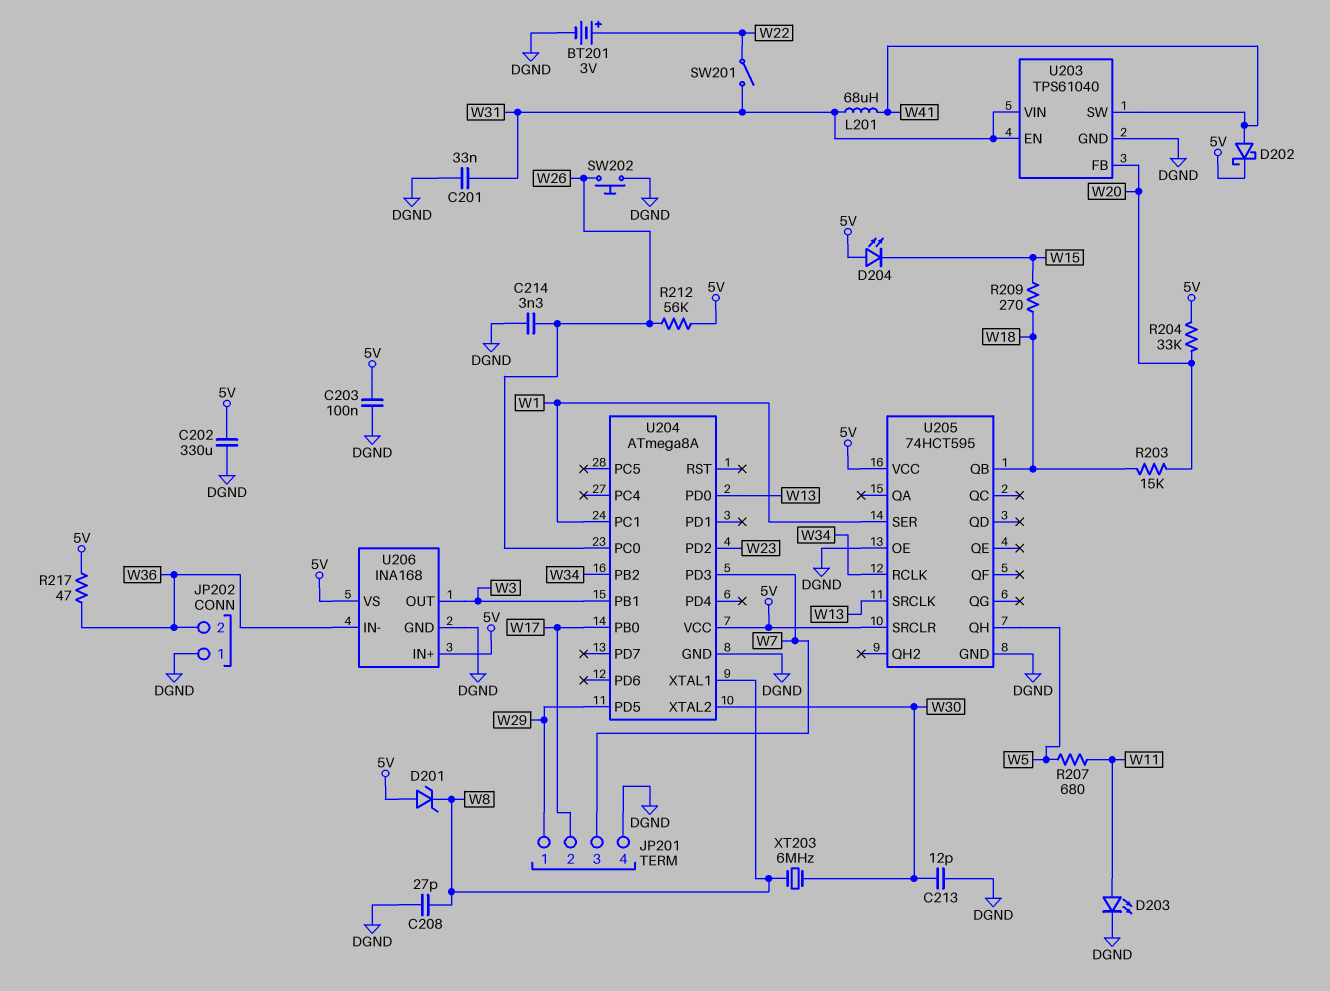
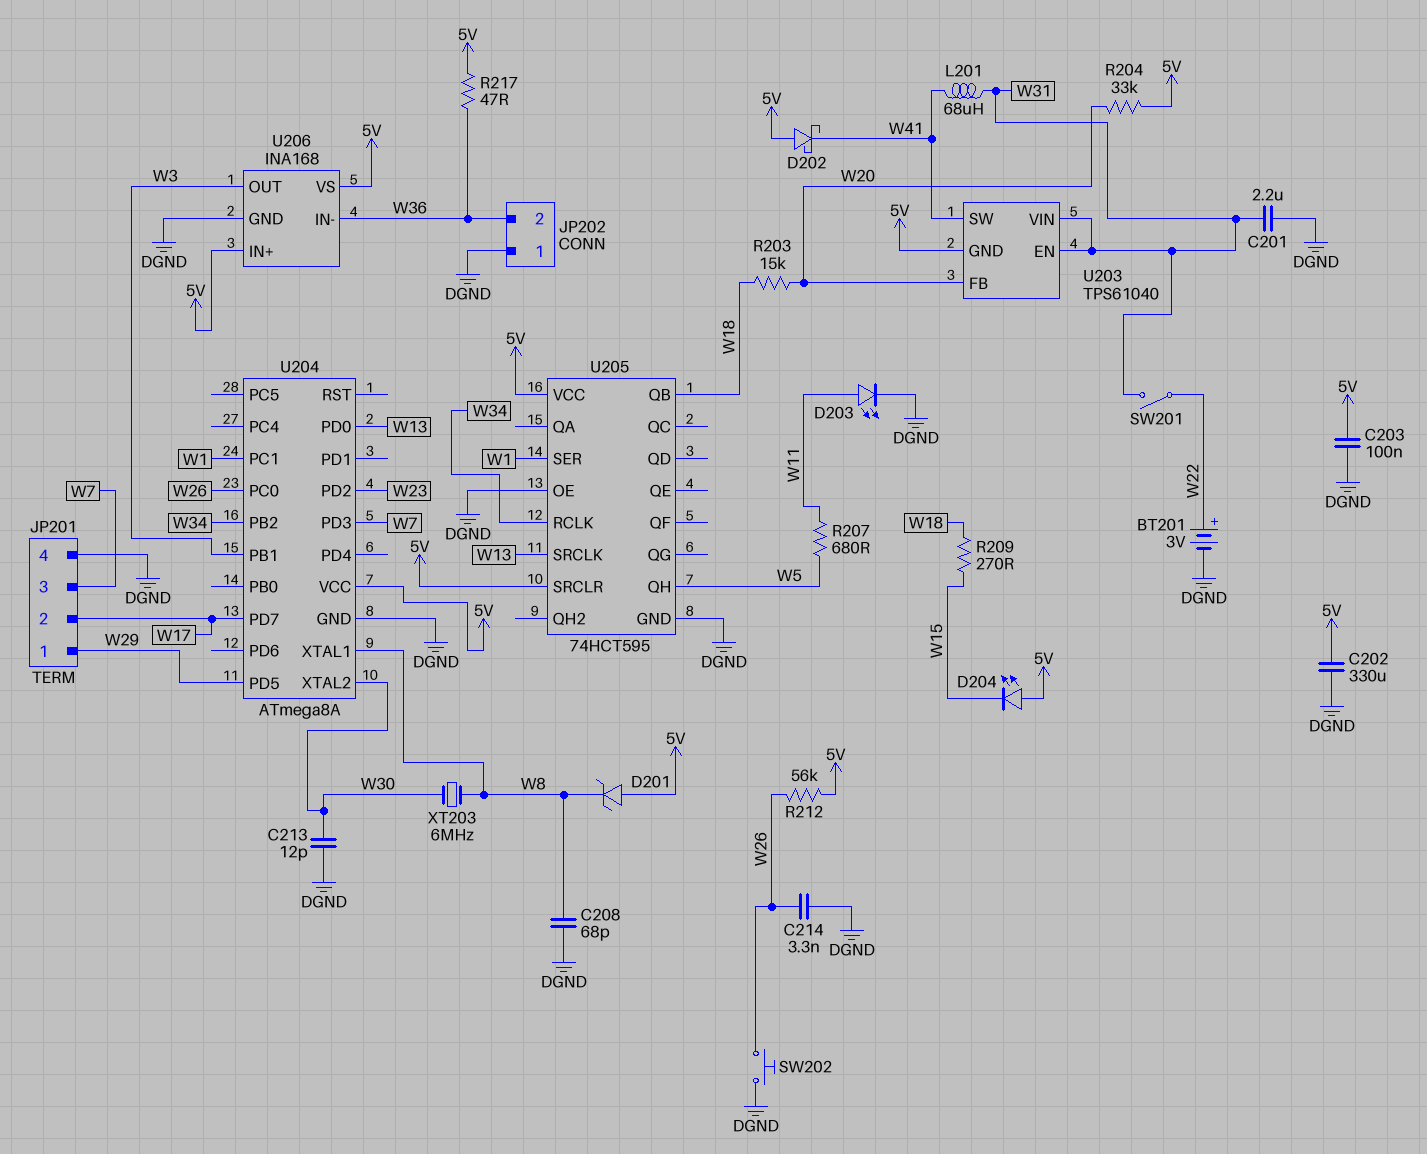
C201: 33nF (DGND, W31) -> 2.2uF (DGND, W31)
C208: 27pF (DGND, W8) -> 68pF (DGND, W8)
D202: schottky (A W41, K 5V) -> schottky (A 5V, K W41)
U203 pin GND: DGND -> 5V
U204 pin PB0: W17 -> none
U204 pin PD7: none -> W17

